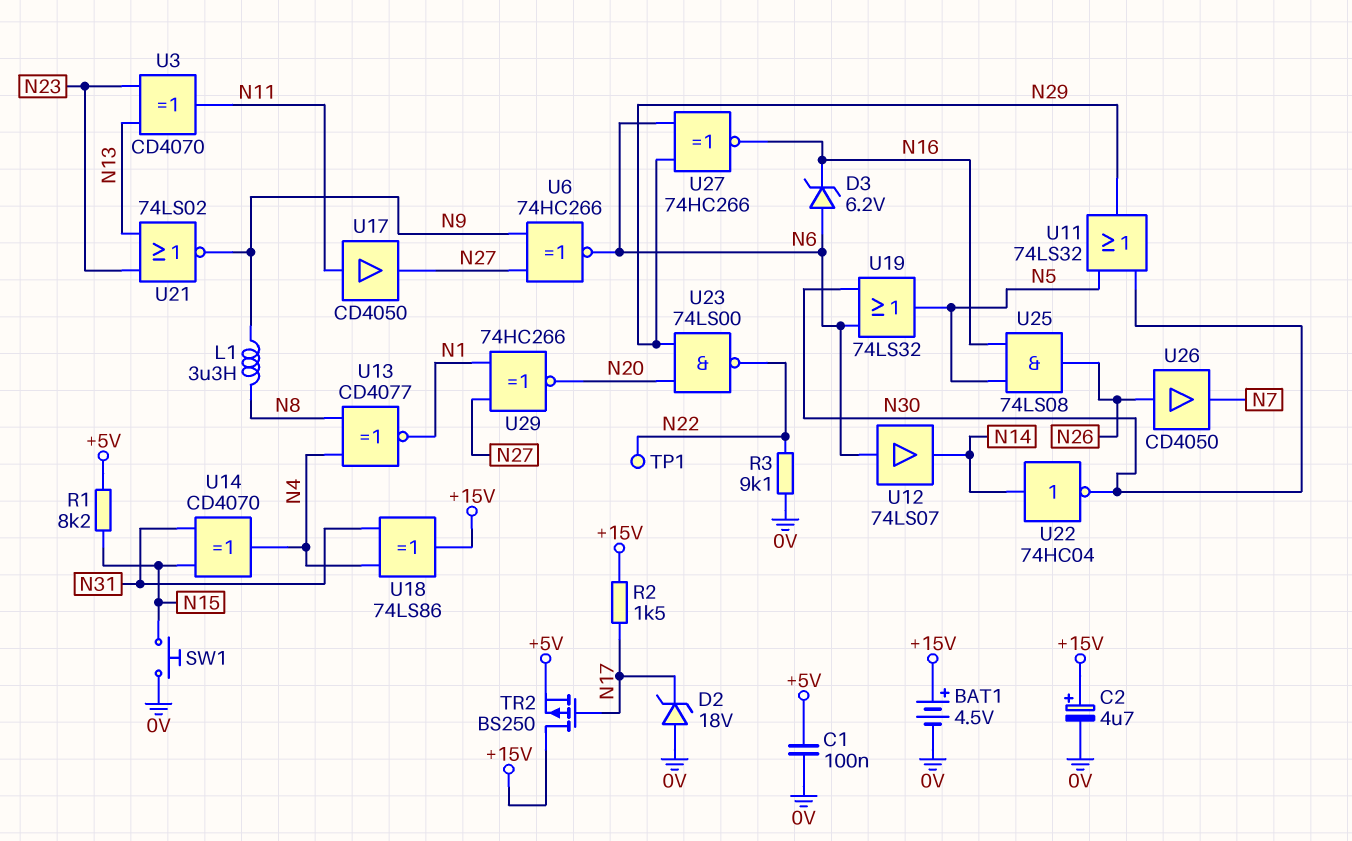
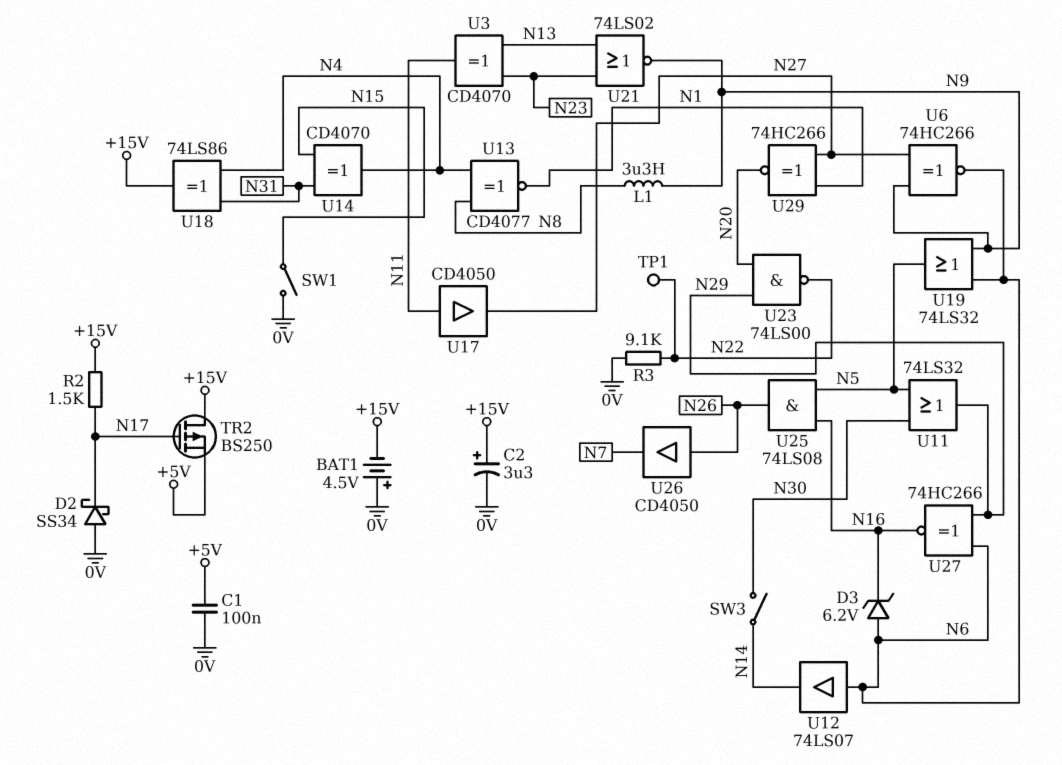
BAT1: 4.5V (plus +15V, minus 0V) -> 4.5V (plus 0V, minus +15V)
C2: 4.7uF (plus +15V, minus 0V) -> 3.3uF (plus +15V, minus 0V)
D2: zener 18V (A 0V, K N17) -> schottky SS34 (A 0V, K N17)
R1: 8.2k (+5V, N15) -> none
SW1: button (0V, N15) -> switch (0V, N15)
SW3: none -> switch (N14, N30)
U19: OR 74LS32 (in N6, in N30, out N5) -> OR 74LS32 (in N6, in N9, out N5)
U22: NOT 74HC04 (in N14, out N30) -> none

